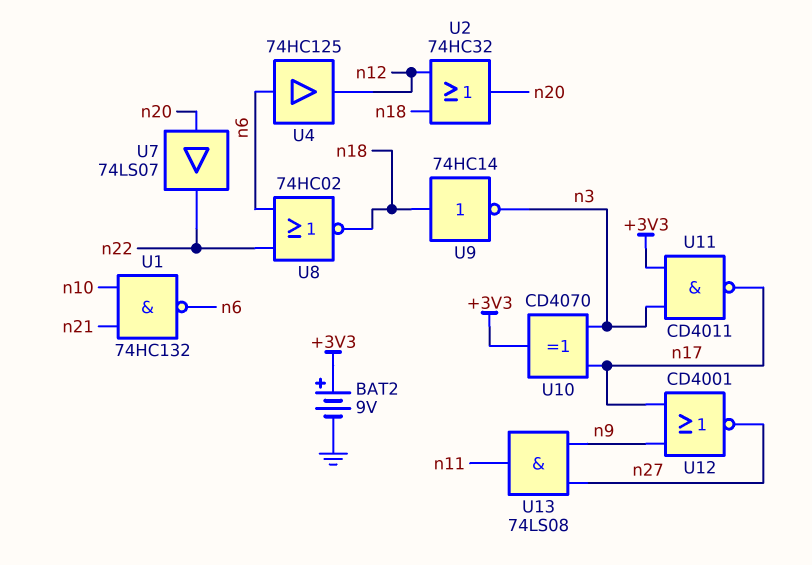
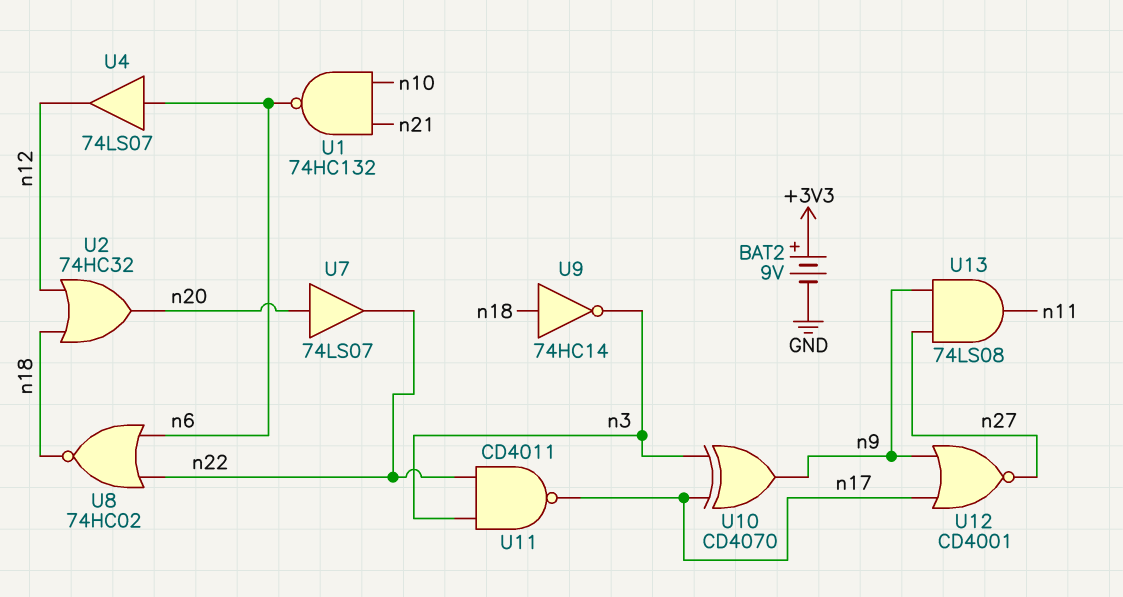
U4: buffer 74HC125 (in n6, out n12) -> buffer 74LS07 (in n6, out n12)
U10: XOR CD4070 (in n3, in n17, out +3V3) -> XOR CD4070 (in n3, in n17, out n9)
U11: NAND CD4011 (in +3V3, in n3, out n17) -> NAND CD4011 (in n3, in n22, out n17)

